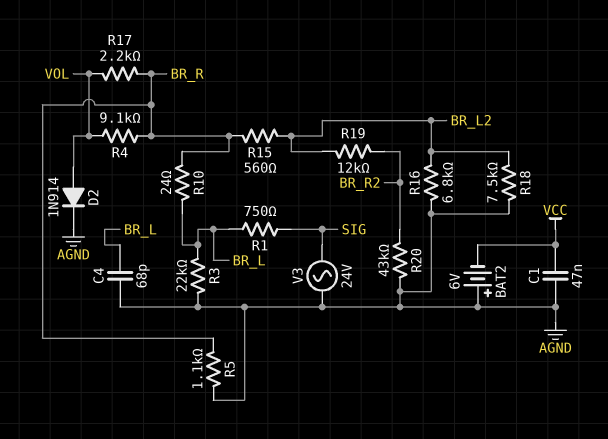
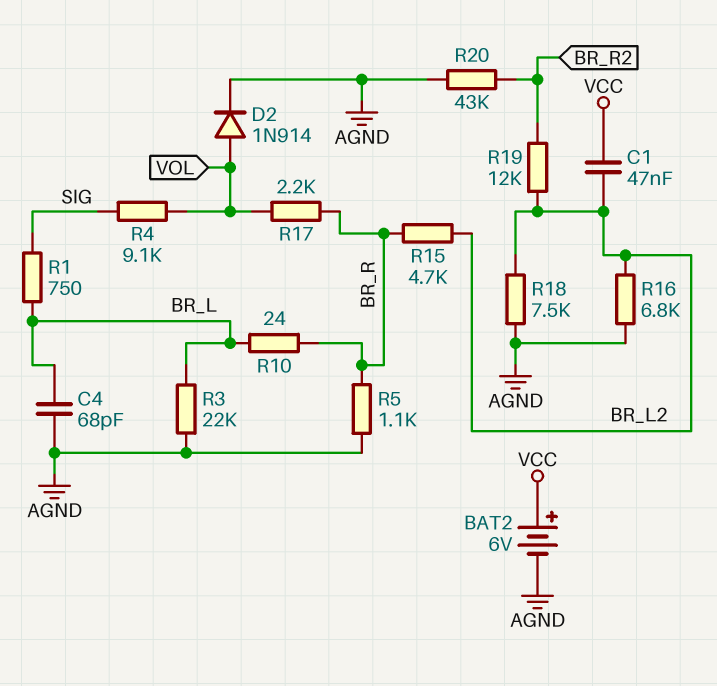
BAT2: 6V (plus AGND, minus VCC) -> 6V (plus VCC, minus AGND)
C1: 47nF (AGND, VCC) -> 47nF (BR_L2, VCC)
R4: 9.1k (BR_R, VOL) -> 9.1k (SIG, VOL)
R15: 560 (BR_L2, BR_R) -> 4.7k (BR_L2, BR_R)
V3: AC 24V (AGND, SIG) -> none

